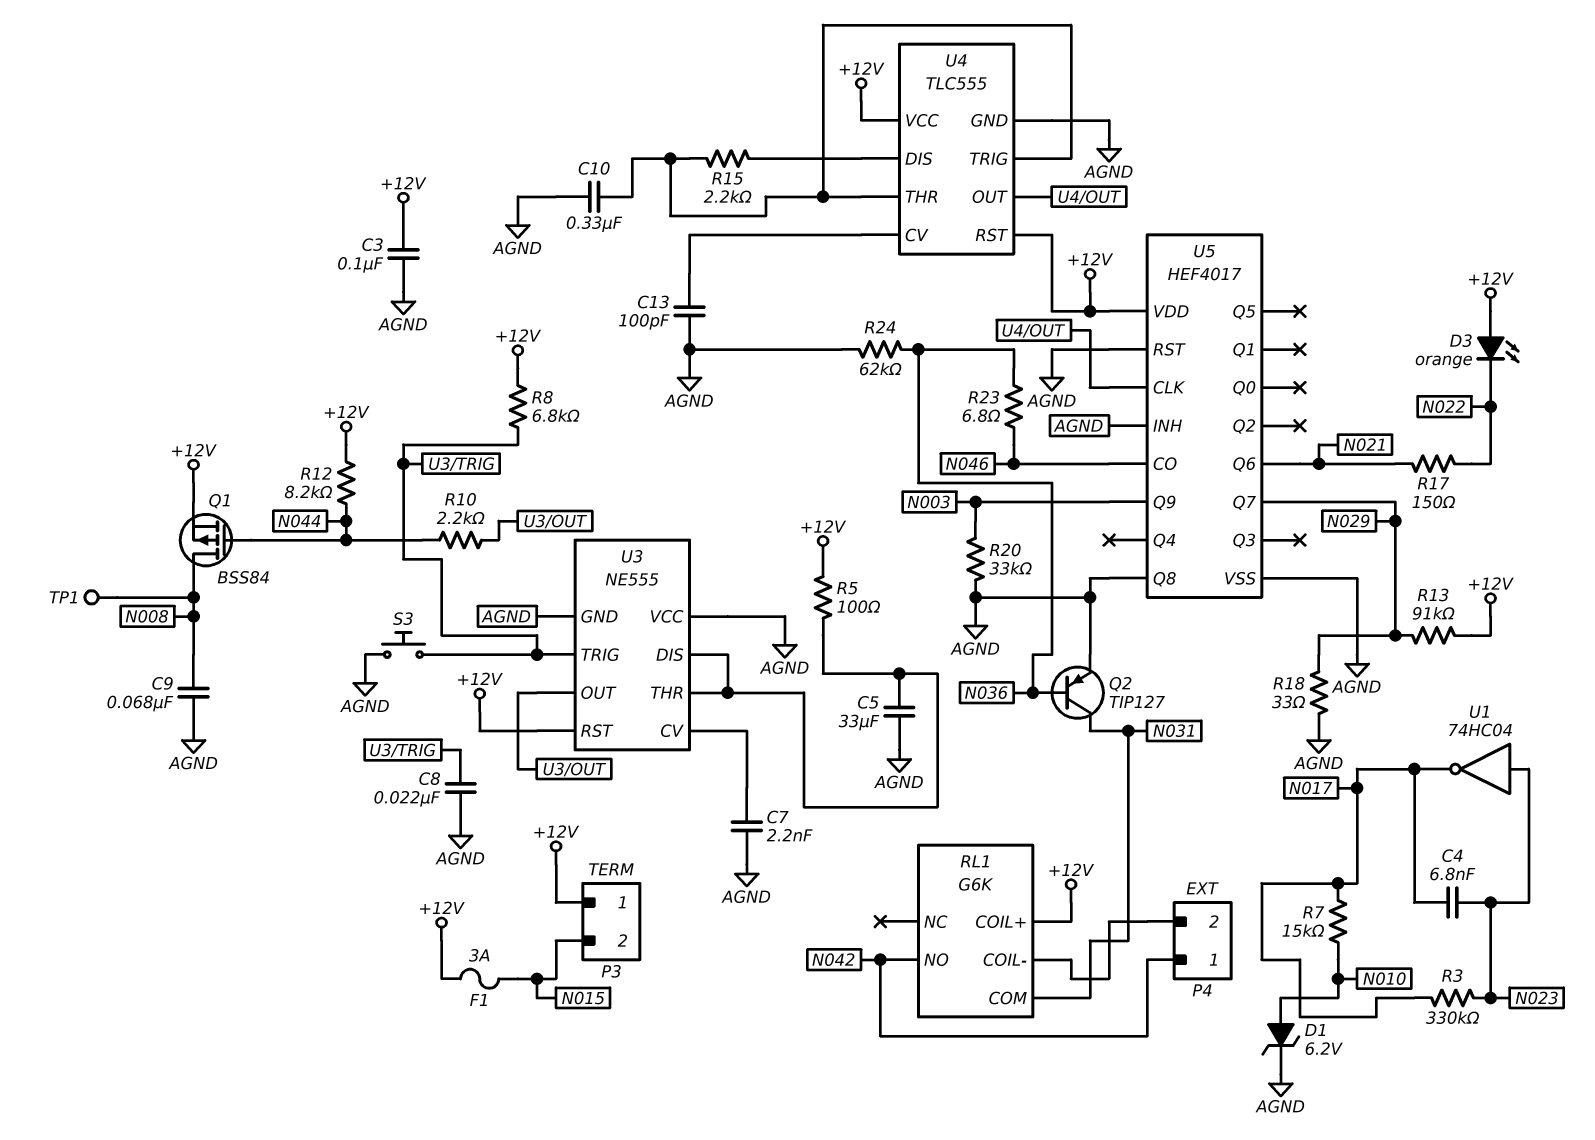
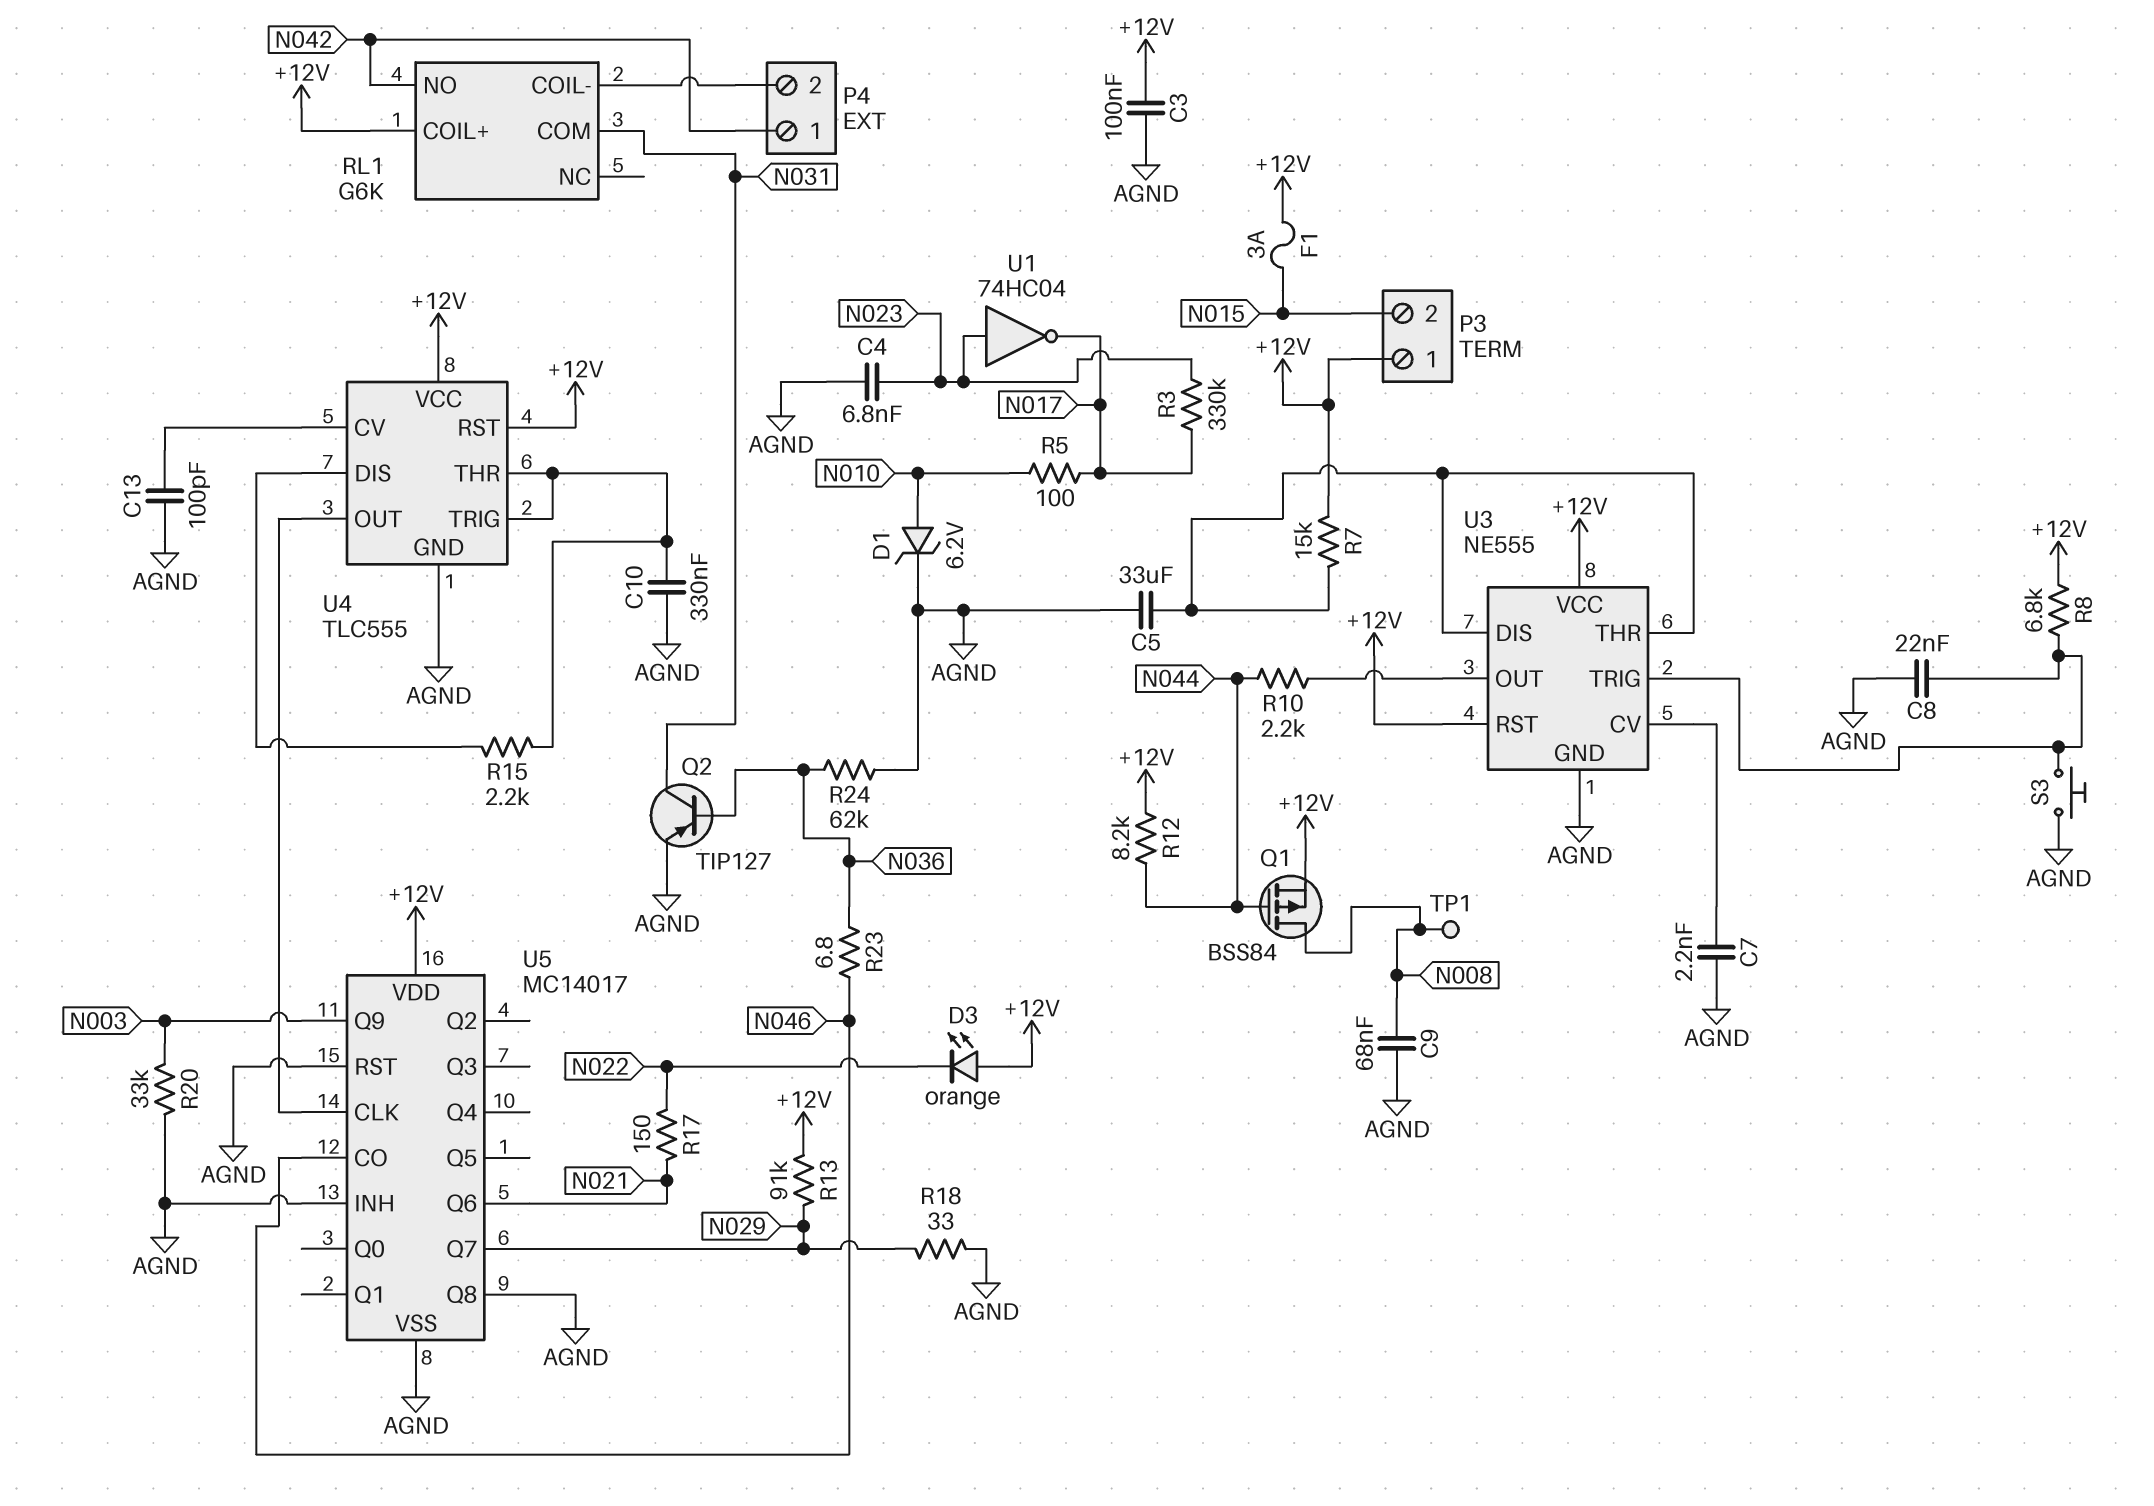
C4: 6.8nF (N017, N023) -> 6.8nF (AGND, N023)
R5: 100 (+12V, U3/DIS) -> 100 (N010, N017)
R7: 15k (N010, N017) -> 15k (+12V, U3/DIS)
U3 pin VCC: AGND -> +12V
U5: HEF4017 -> MC14017

